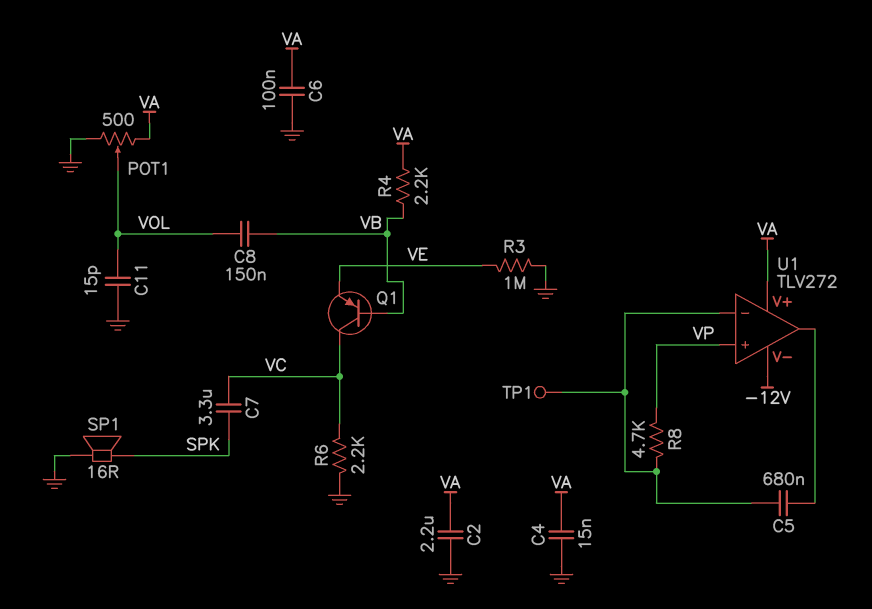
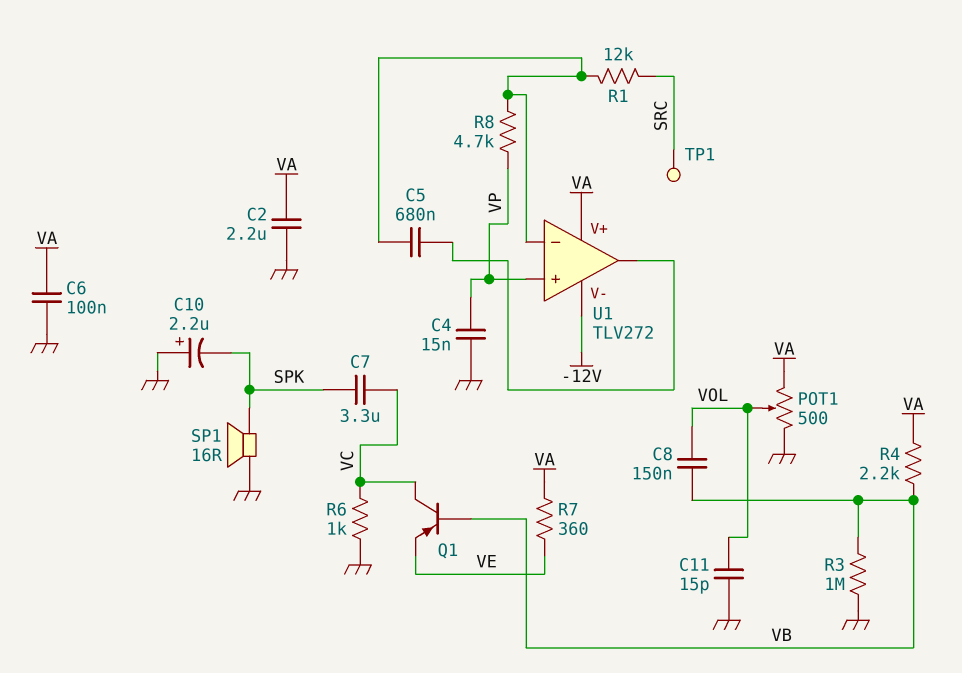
C4: 15nF (GND, VA) -> 15nF (GND, VP)
C10: none -> 2.2uF (plus GND, minus SPK)
R1: none -> 12k (SRC, U1/in-)
R3: 1M (GND, VE) -> 1M (GND, VB)
R6: 2.2k (GND, VC) -> 1k (GND, VC)
R7: none -> 360 (VA, VE)
TP1: test point (U1/in-) -> test point (SRC)

